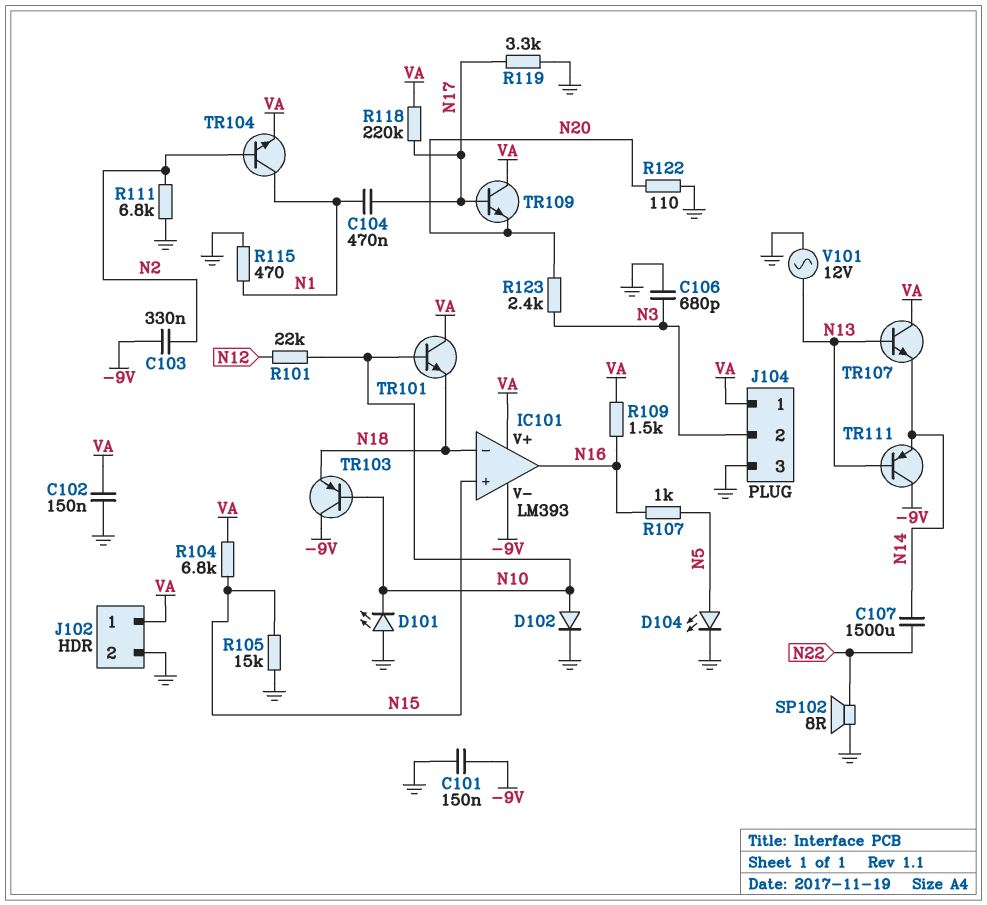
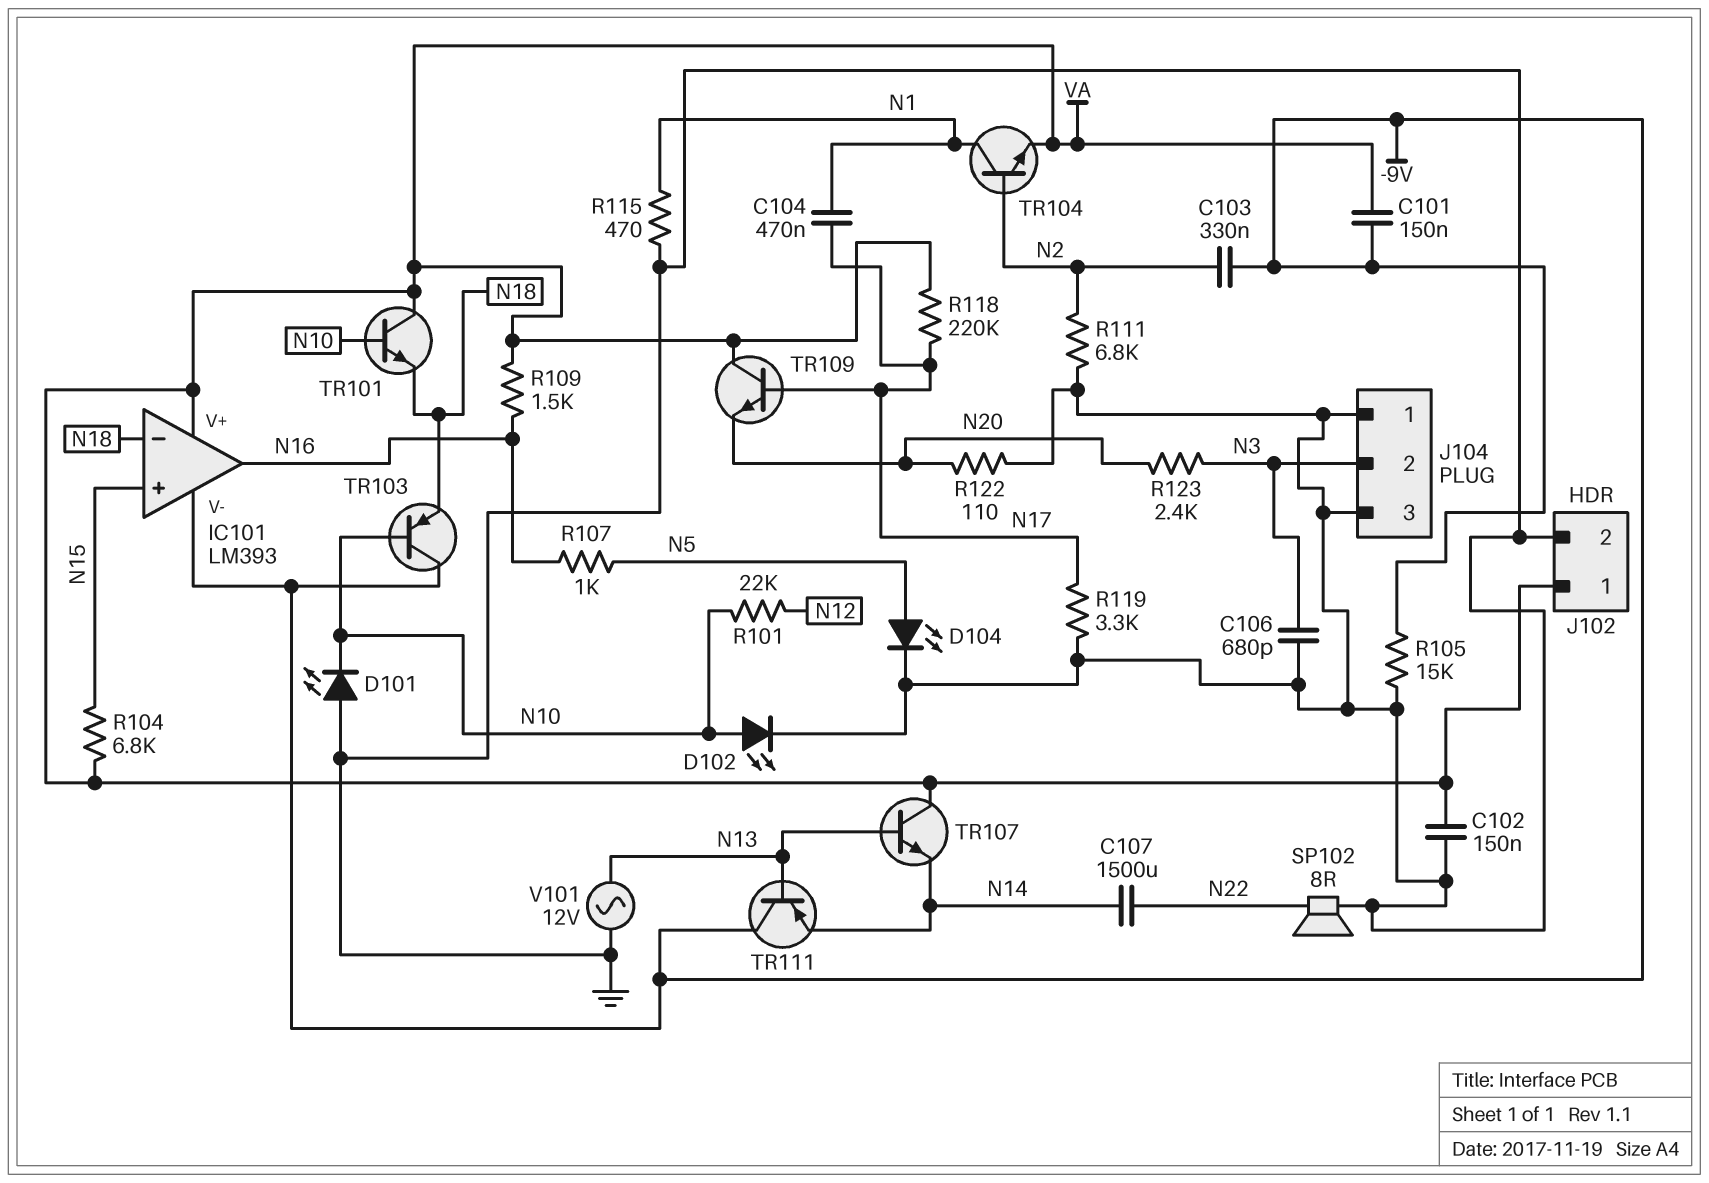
C101: 150nF (-9V, GND) -> 150nF (-9V, VA)
D102: diode (A N10, K GND) -> LED (A N10, K GND)
J104 pin 1: VA -> GND
R105: 15k (GND, N15) -> 15k (-9V, GND)

